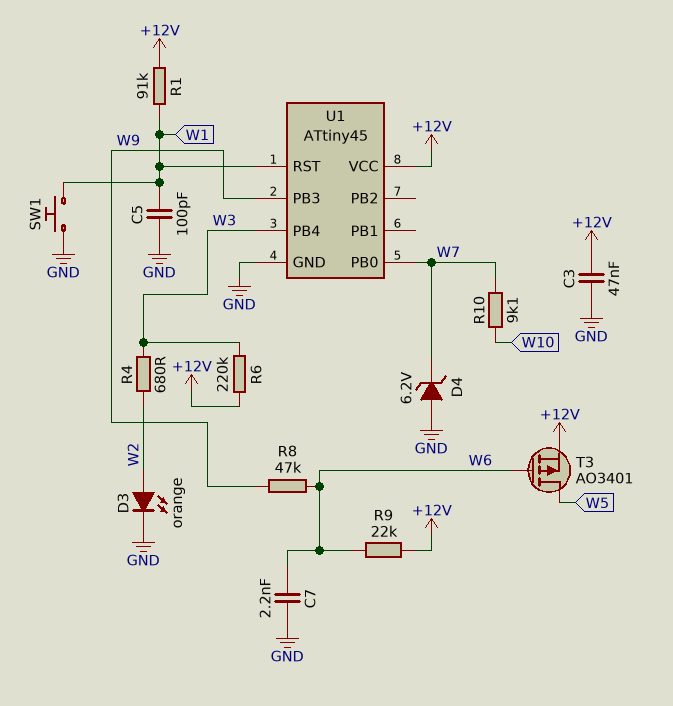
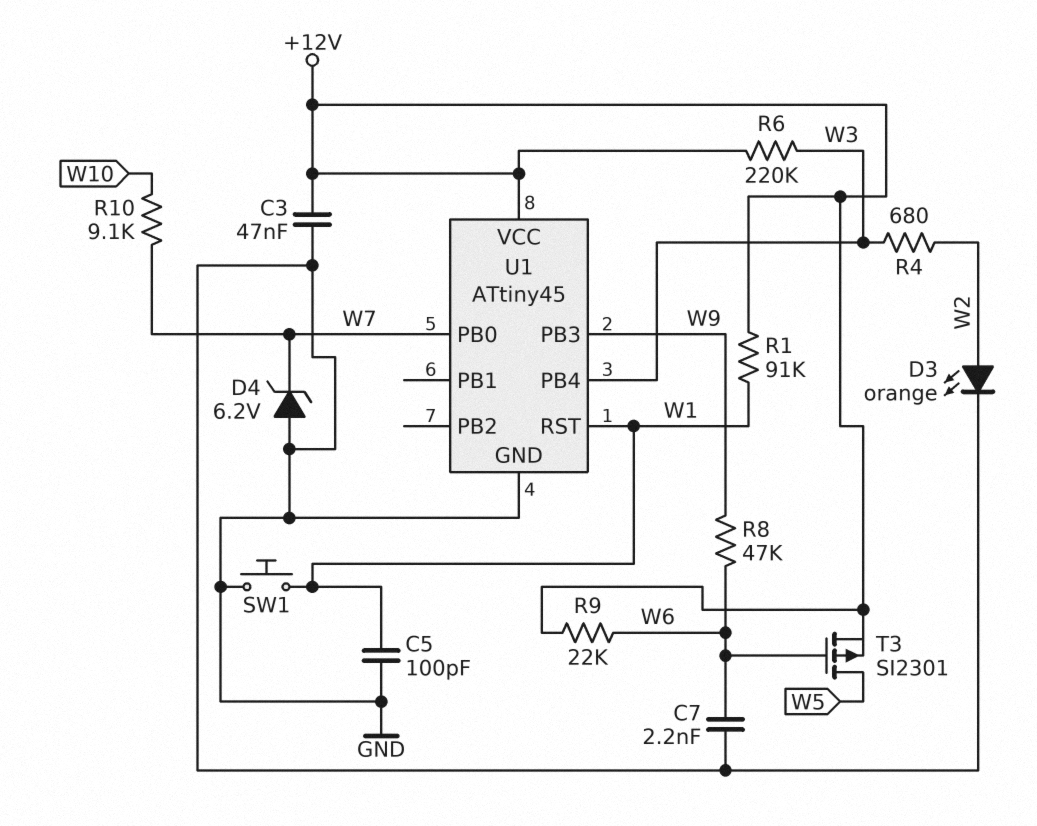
T3: PMOS AO3401 (G W6, D W5, S +12V) -> PMOS SI2301 (G W6, D W5, S +12V)

